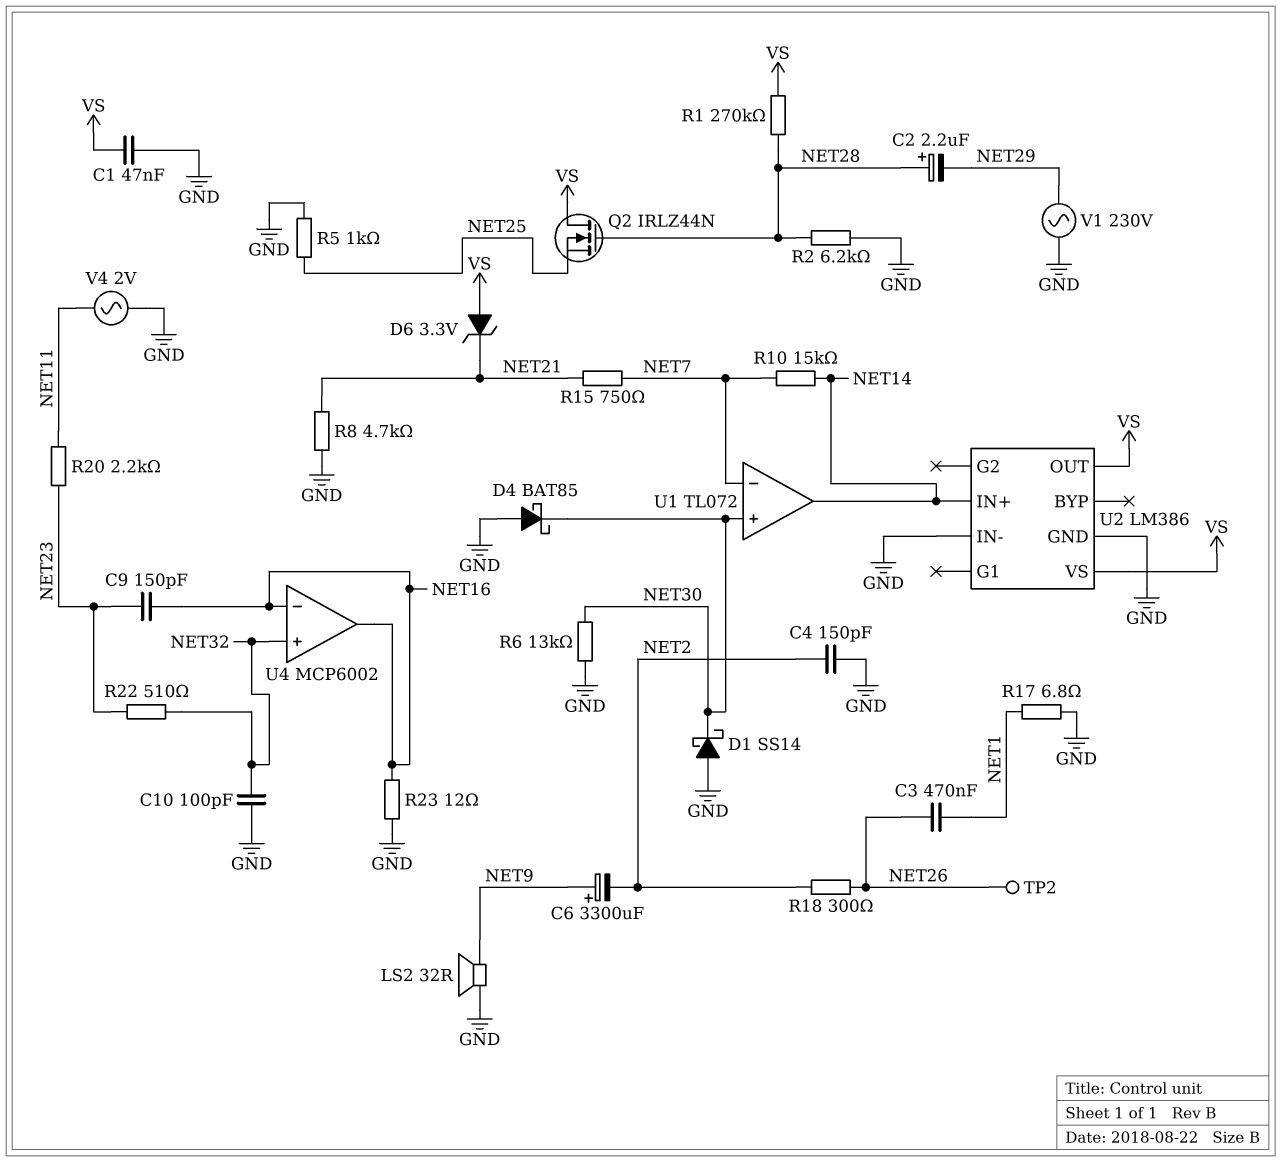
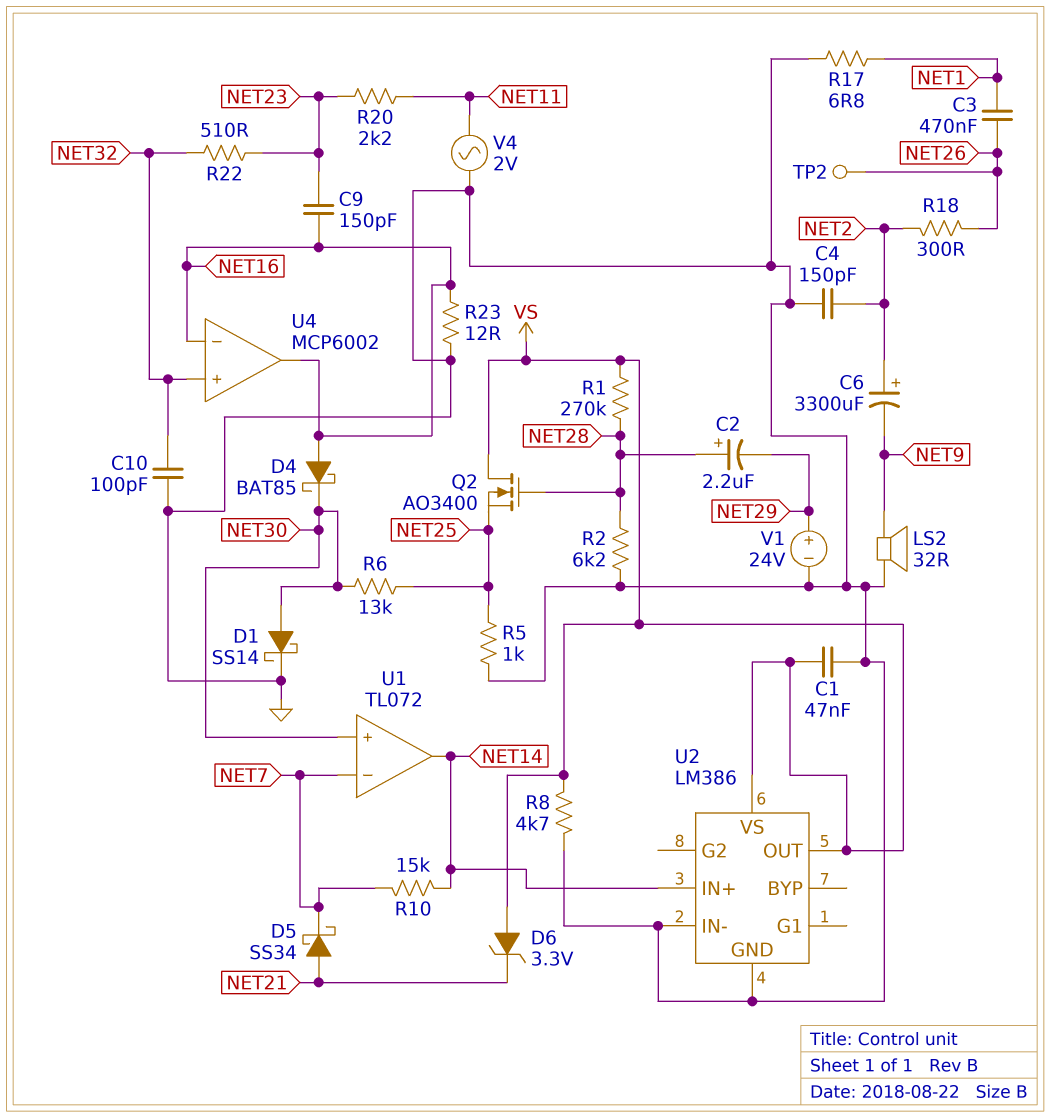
C6: 3300uF (plus NET9, minus NET2) -> 3300uF (plus NET2, minus NET9)
D1: schottky SS14 (A GND, K NET30) -> schottky SS14 (A NET30, K GND)
D4: schottky BAT85 (A GND, K NET30) -> schottky BAT85 (A NET16, K NET30)
D5: none -> schottky SS34 (A NET21, K NET7)
Q2: NMOS IRLZ44N (G NET28, D VS, S NET25) -> NMOS AO3400 (G NET28, D VS, S NET25)
R6: 13k (GND, NET30) -> 13k (NET25, NET30)
R8: 4.7k (GND, NET21) -> 4.7k (GND, VS)
R15: 750 (NET7, NET21) -> none
V1: AC 230V (GND, NET29) -> 24V (plus NET29, minus GND)

